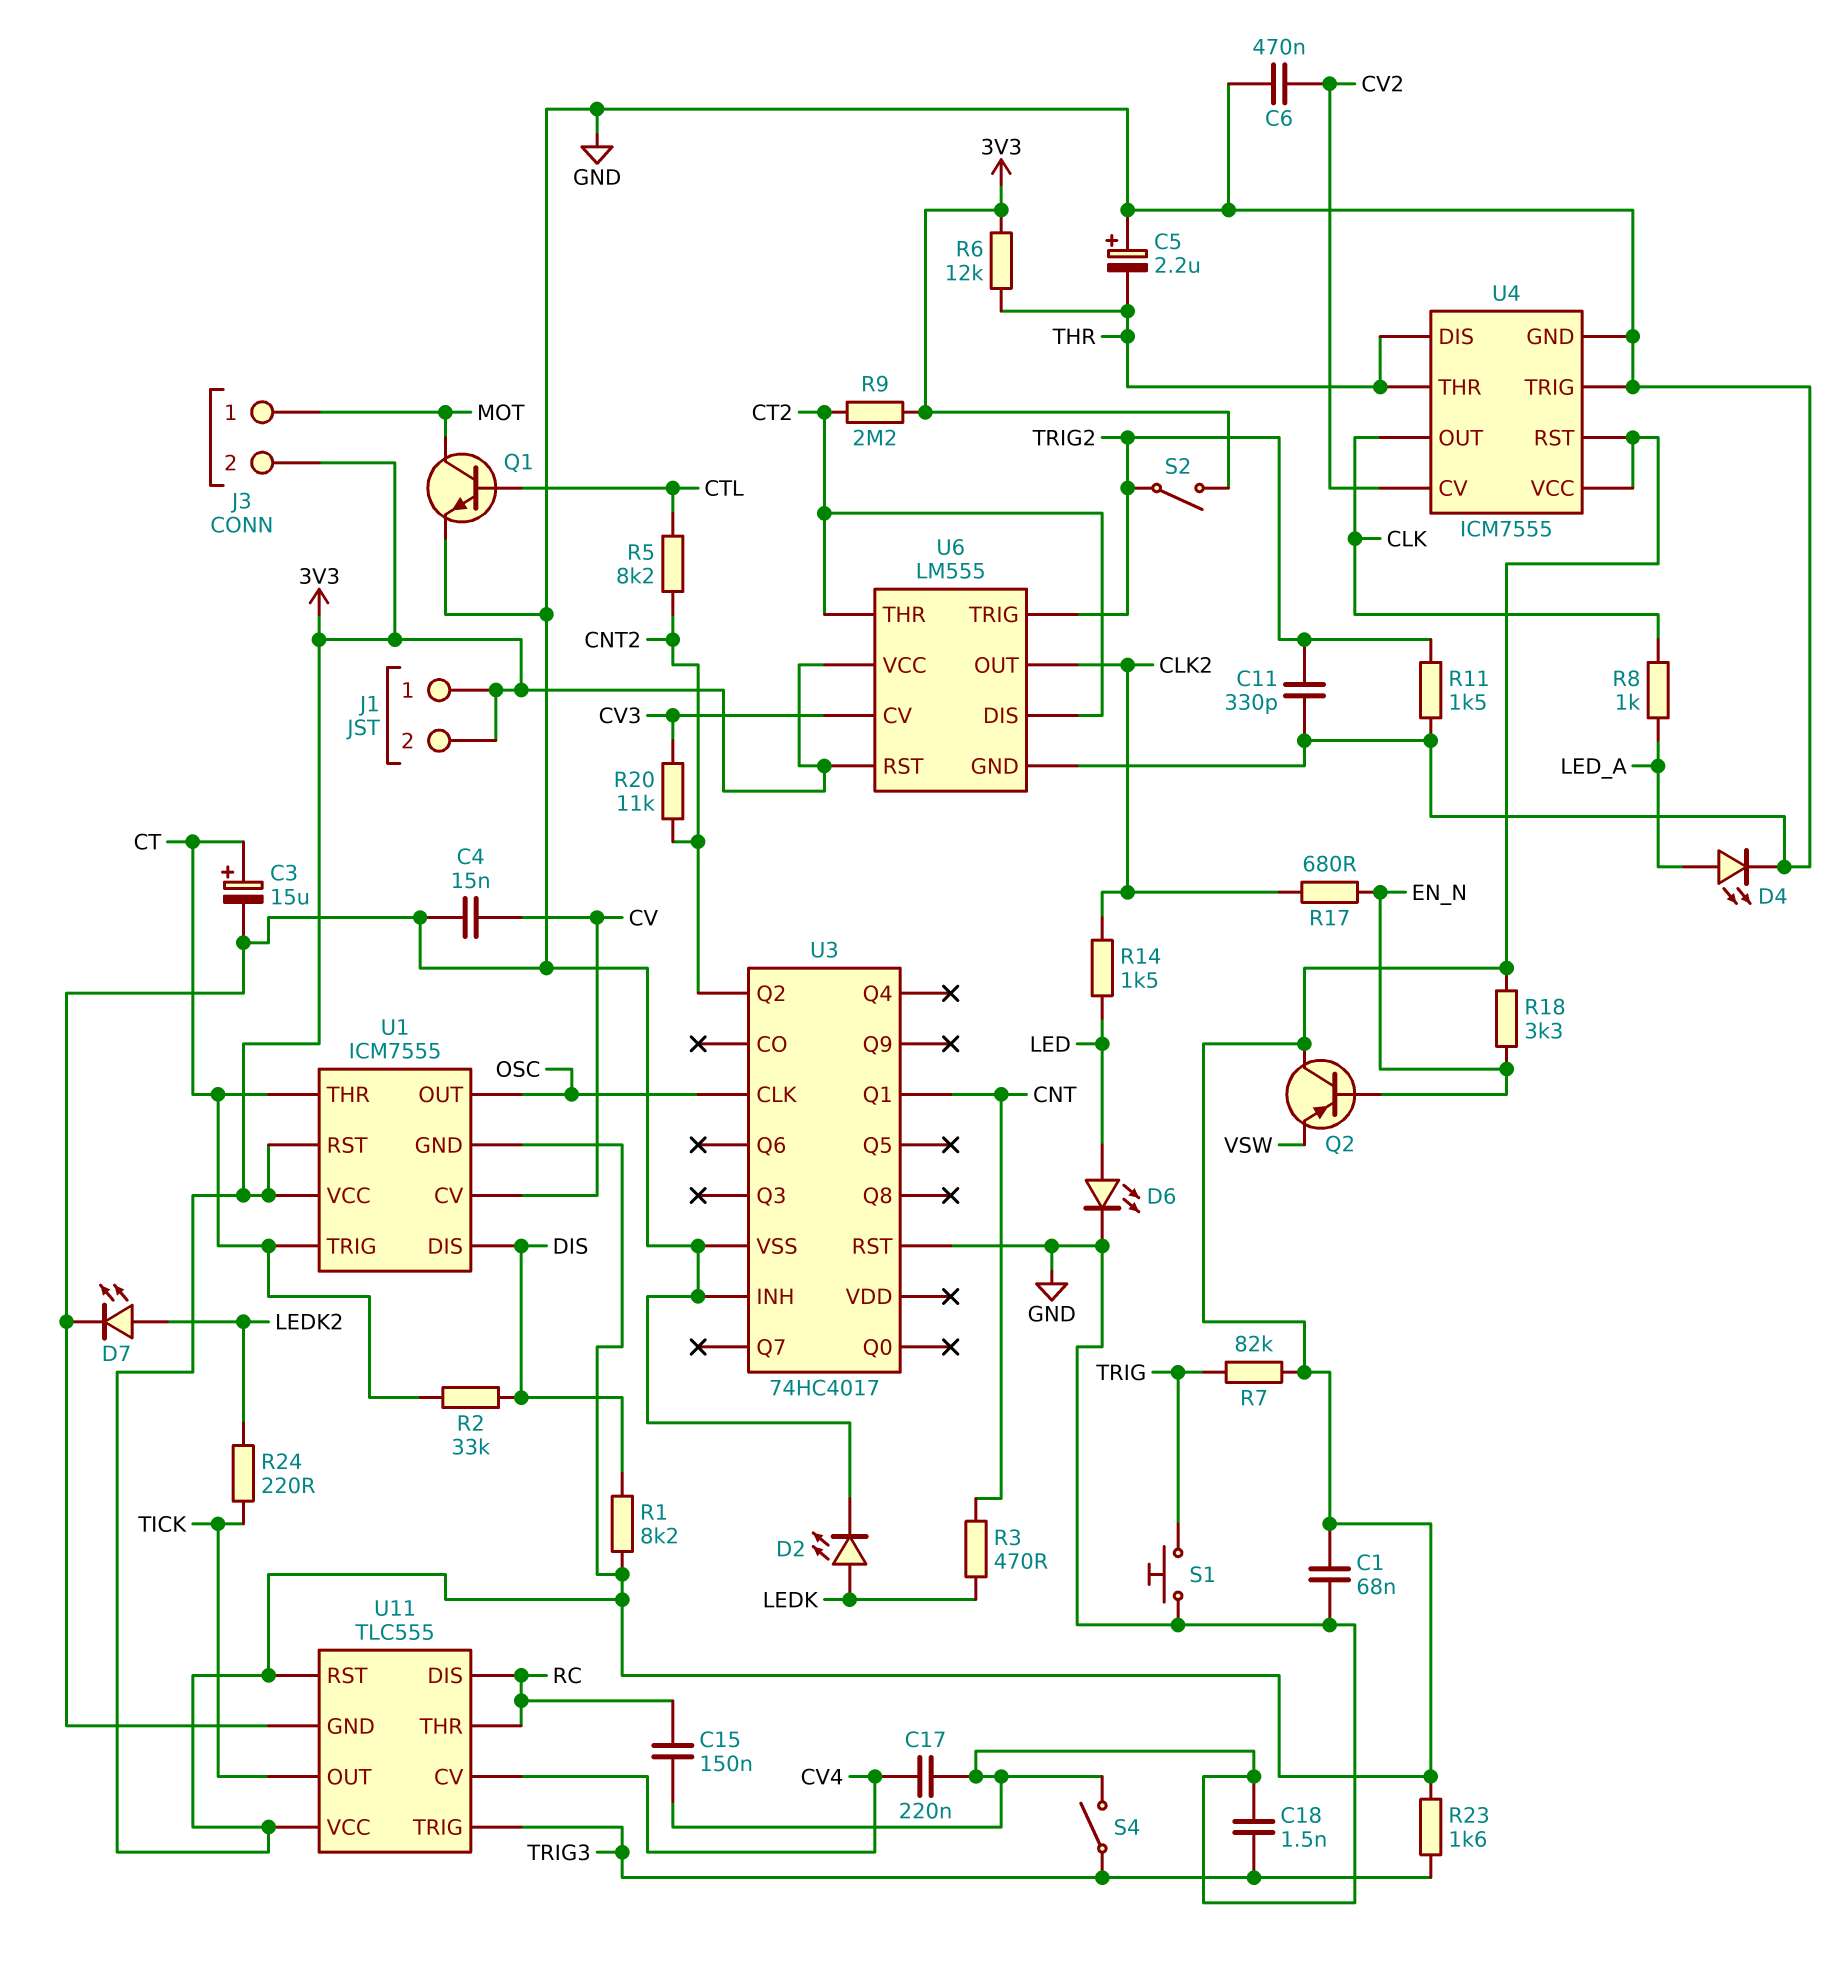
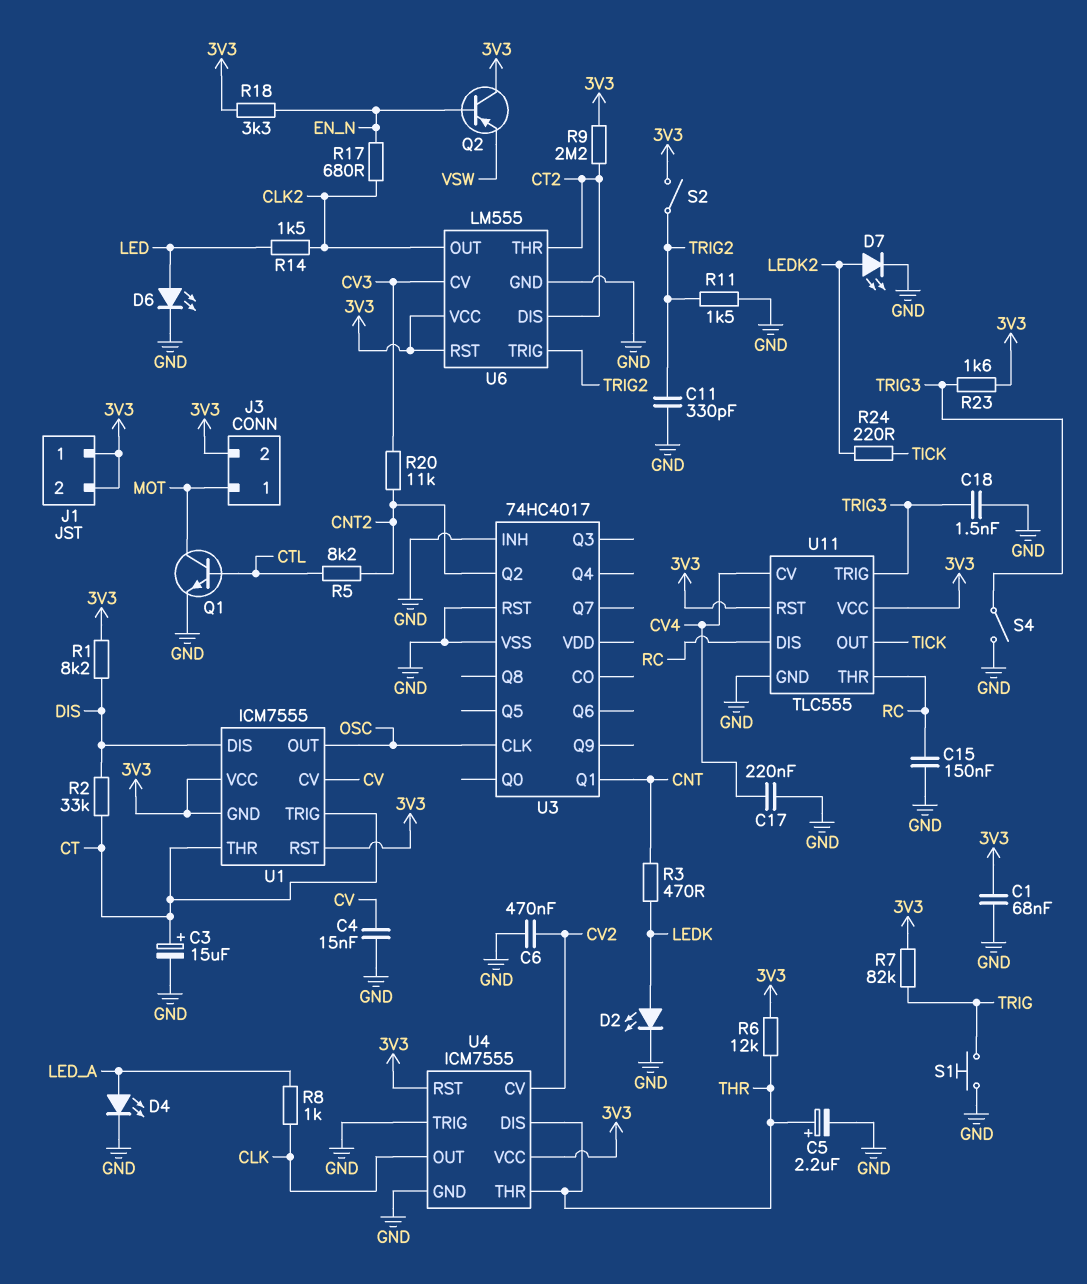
C5: 2.2uF (plus GND, minus THR) -> 2.2uF (plus THR, minus GND)

